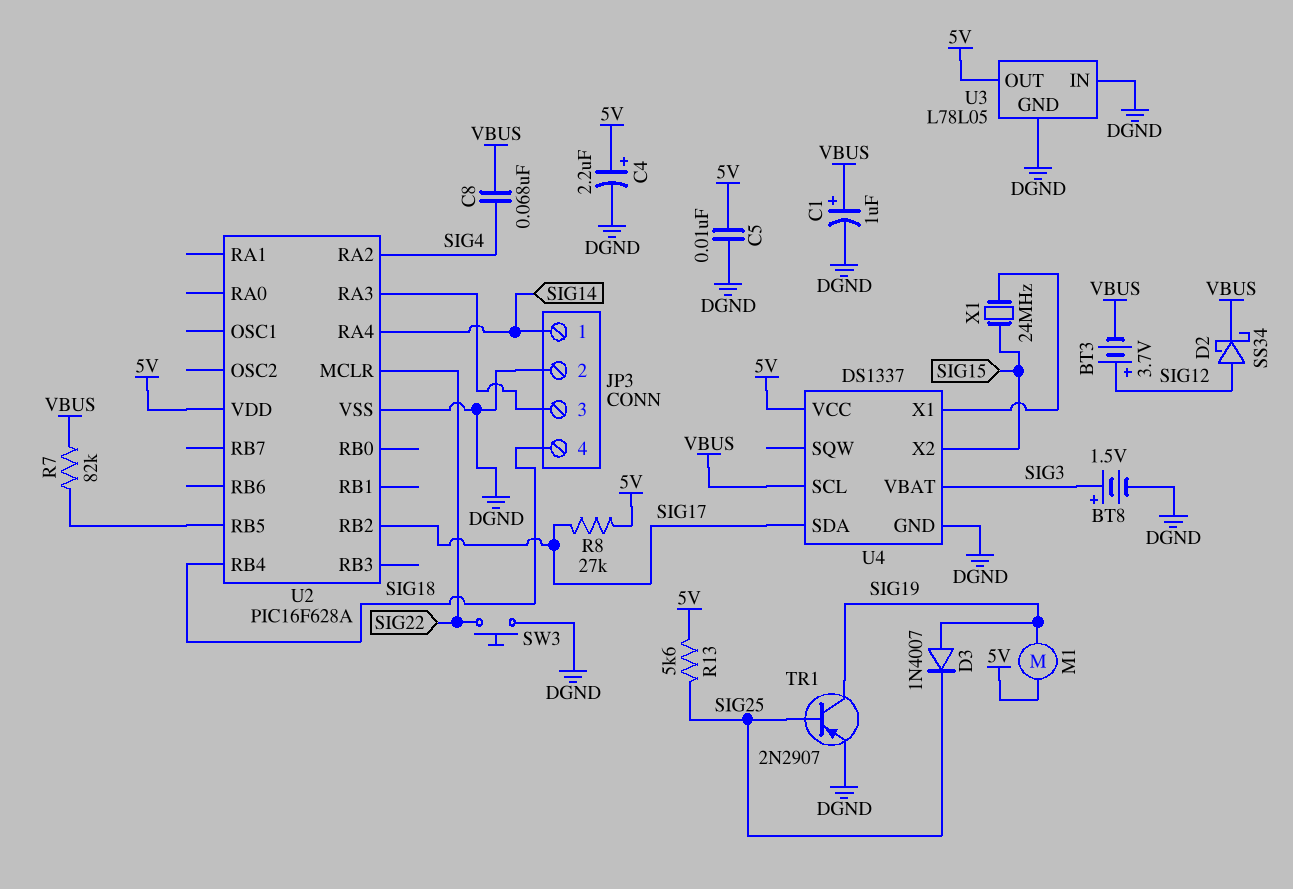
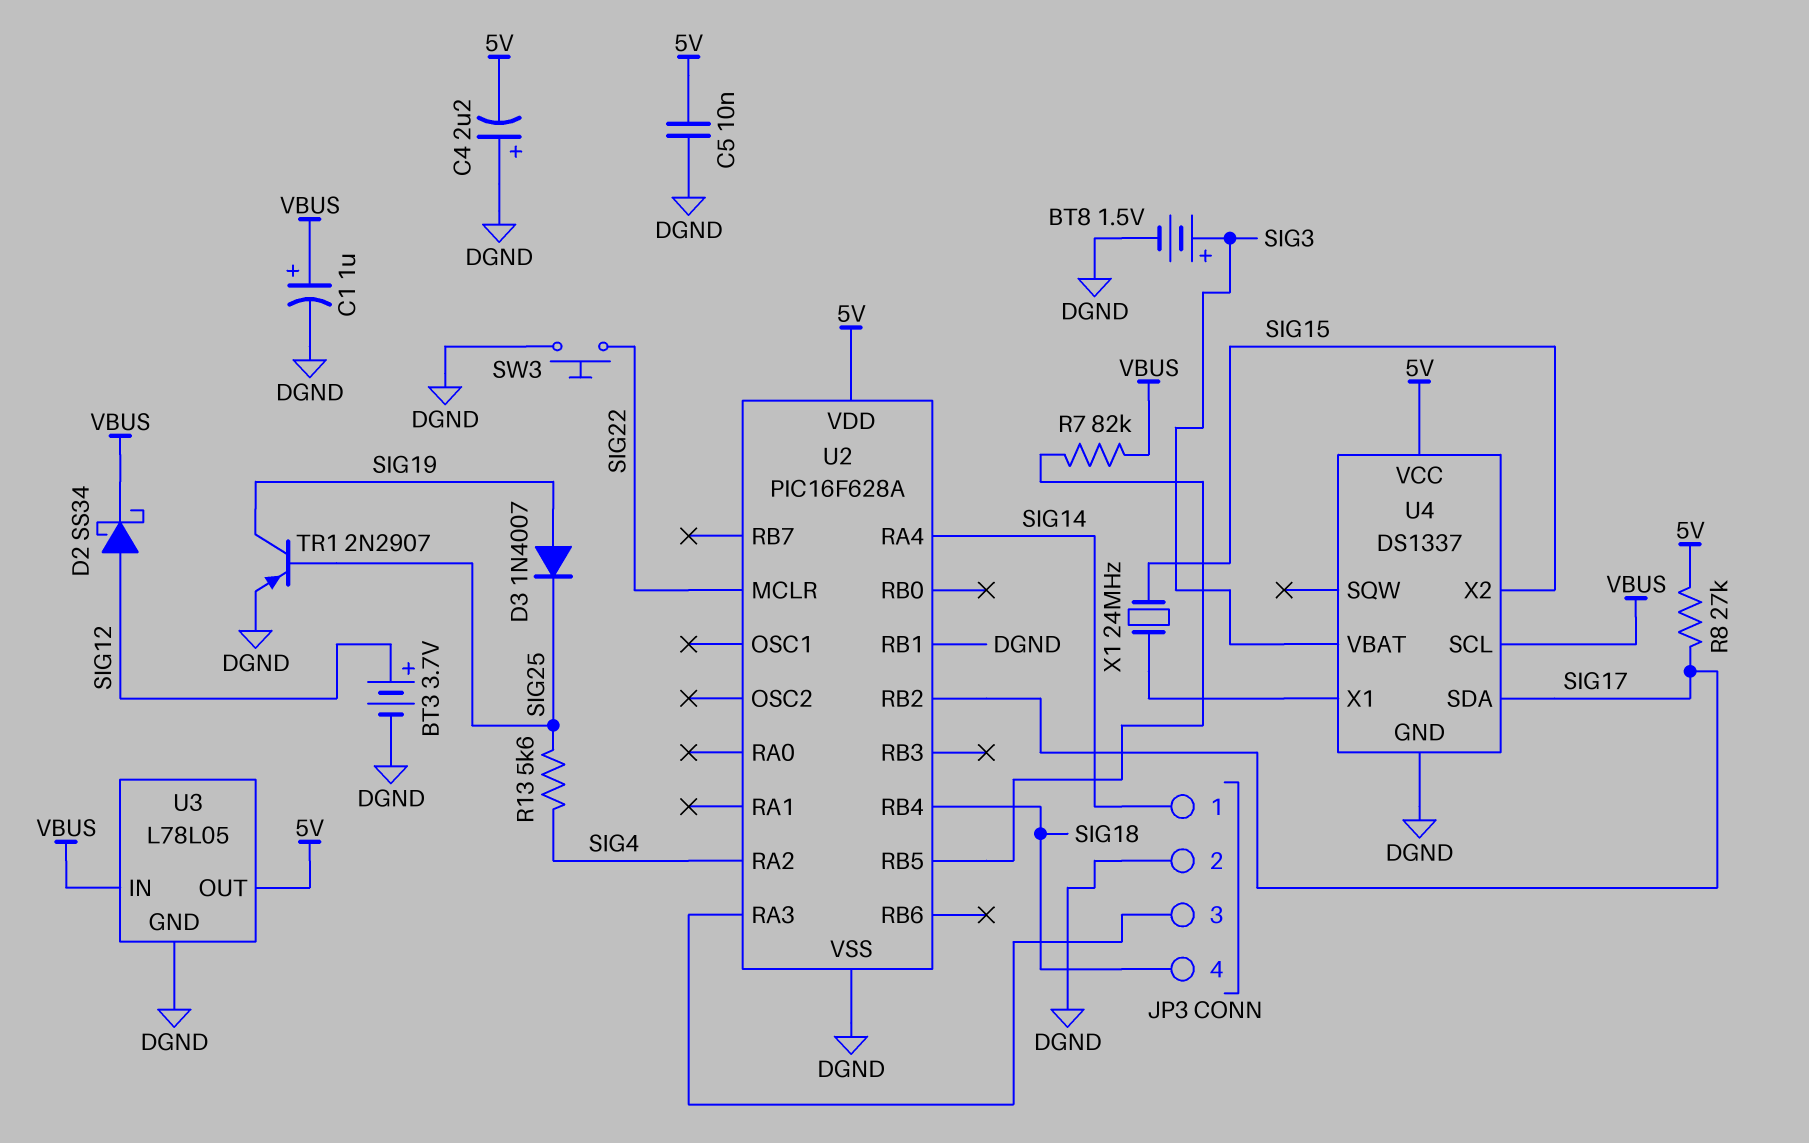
BT3: 3.7V (plus SIG12, minus VBUS) -> 3.7V (plus SIG12, minus DGND)
C4: 2.2uF (plus 5V, minus DGND) -> 2.2uF (plus DGND, minus 5V)
C8: 68nF (SIG4, VBUS) -> none
M1: motor (5V, SIG19) -> none
R13: 5.6k (5V, SIG25) -> 5.6k (SIG4, SIG25)
U2 pin RB1: none -> DGND
U3 pin IN: DGND -> VBUS

